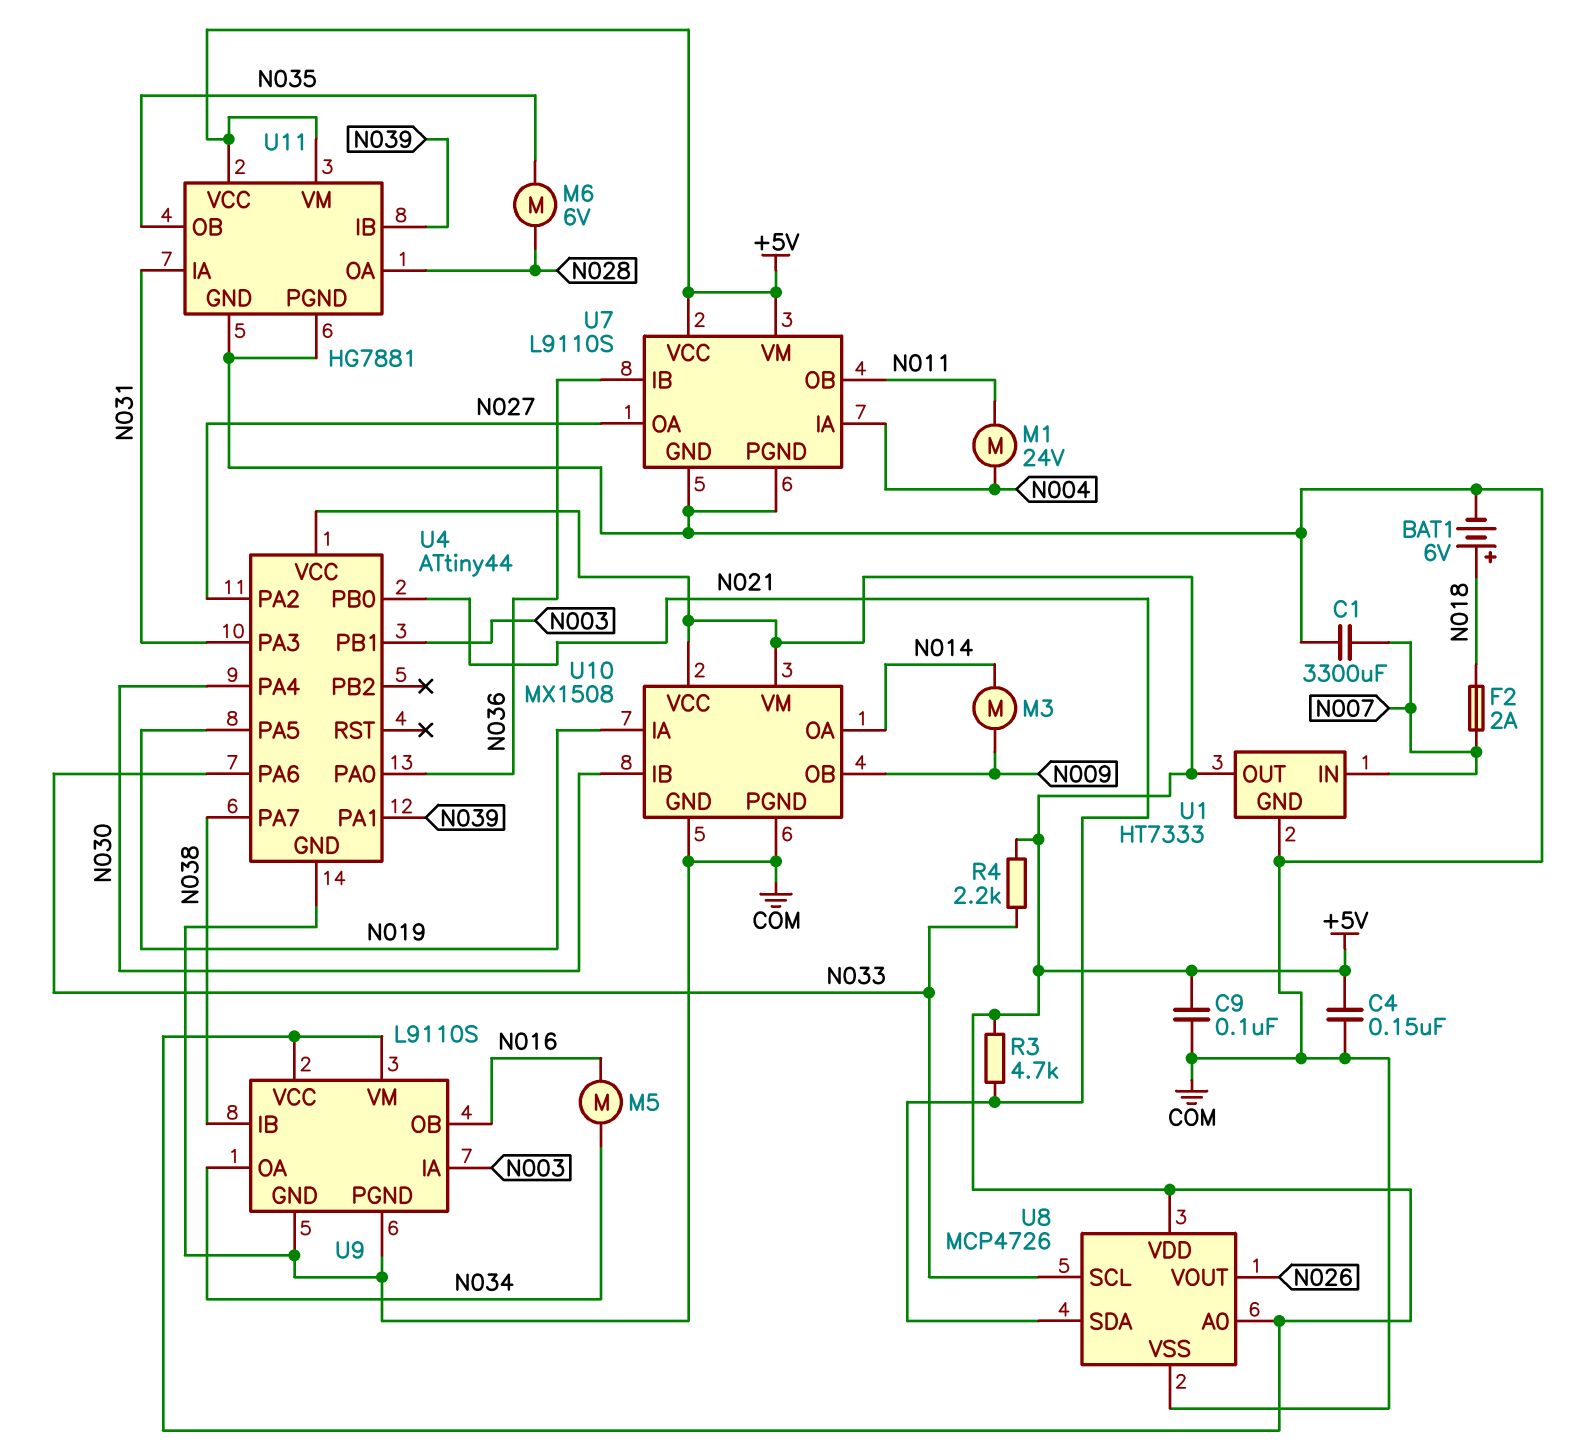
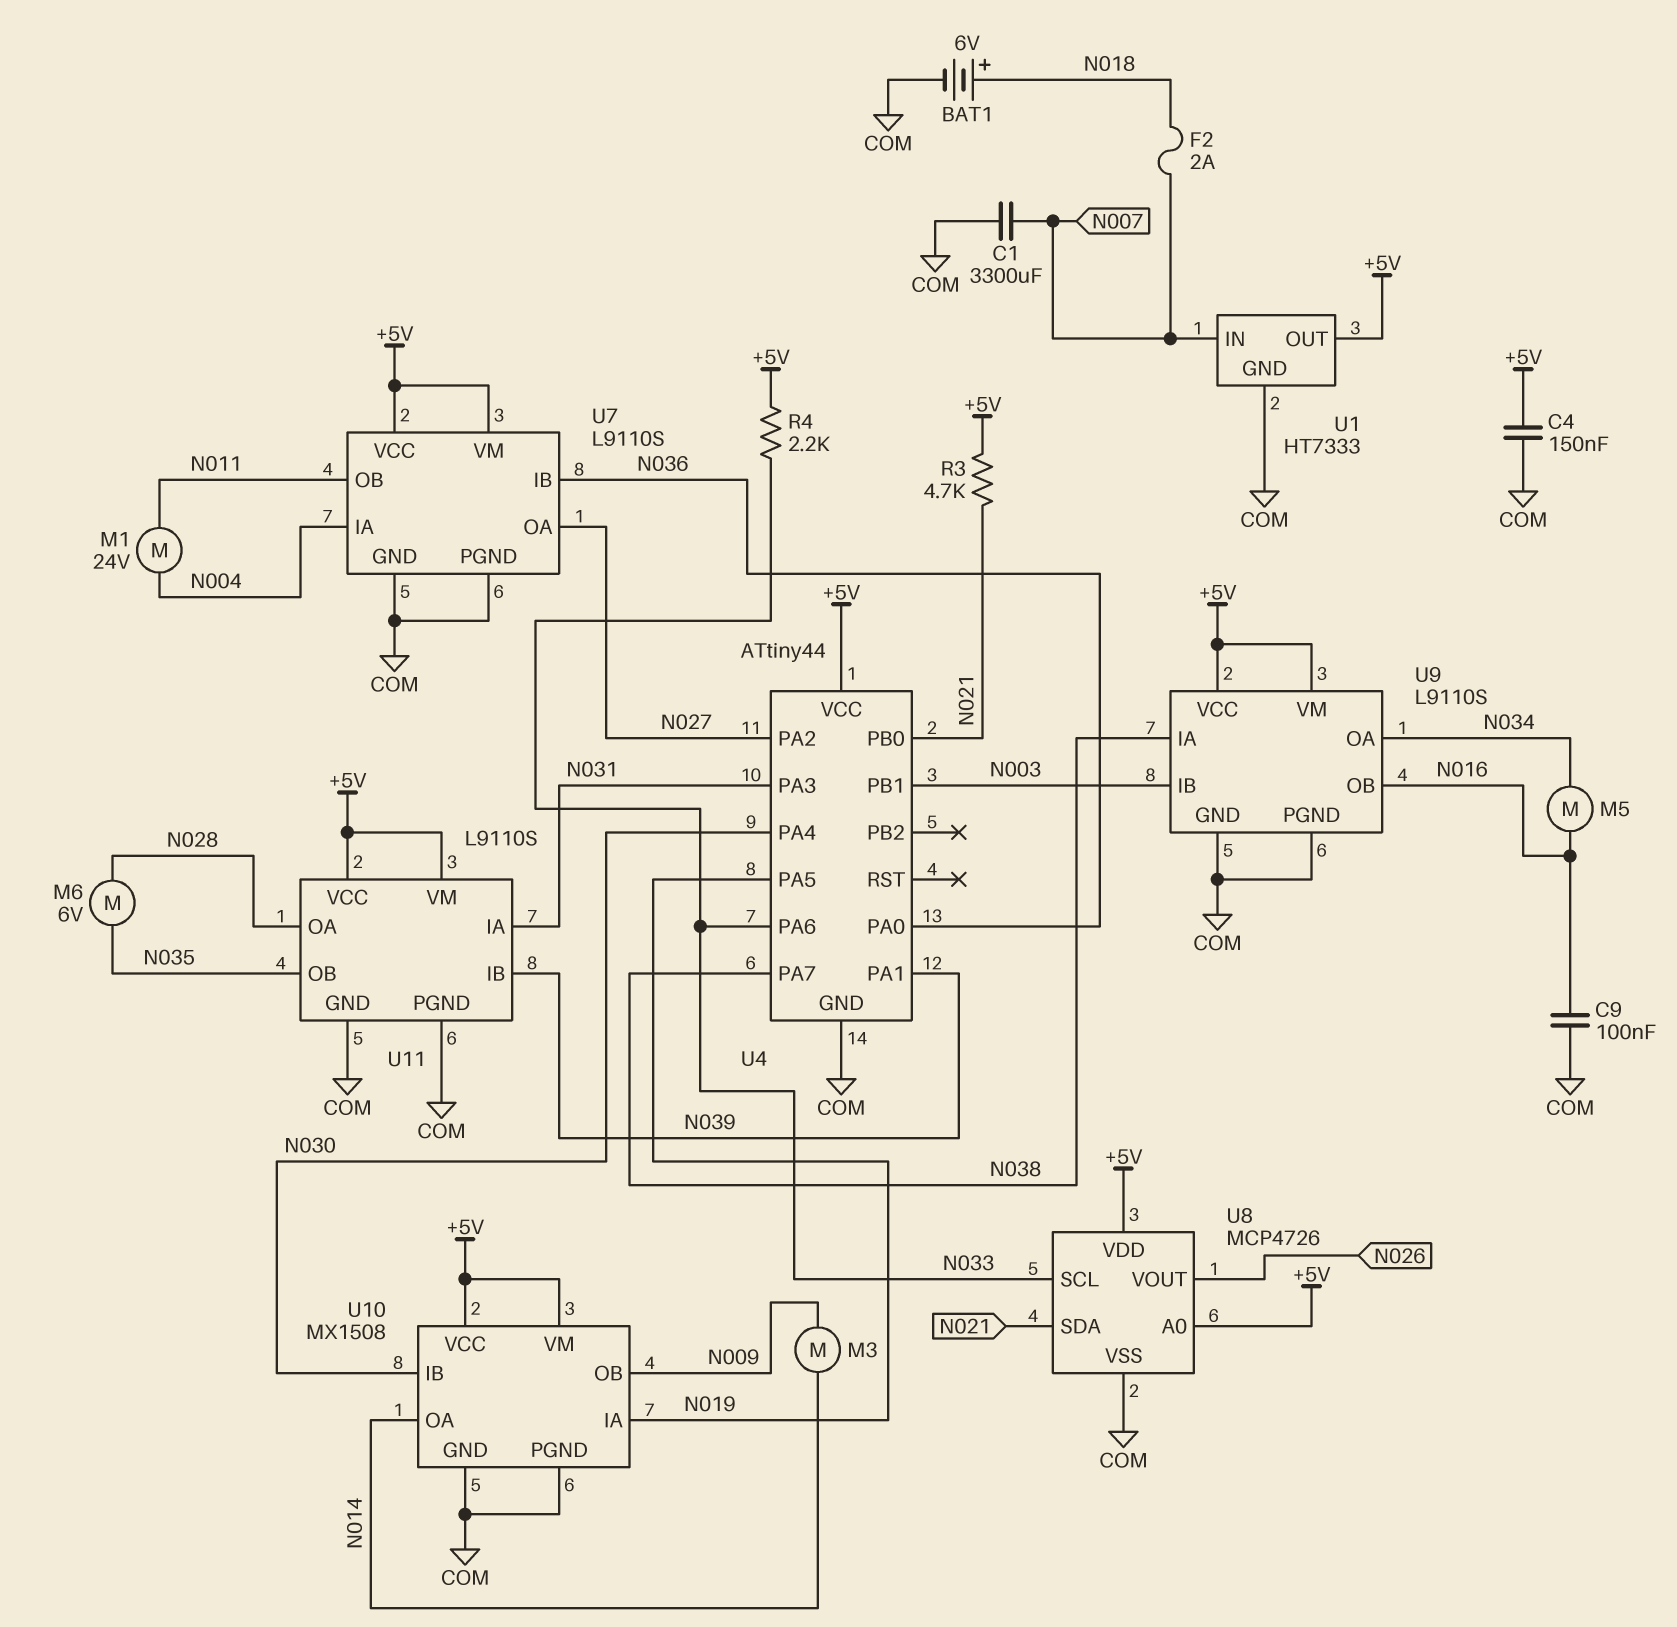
C9: 100nF (+5V, COM) -> 100nF (COM, N016)
U9 pin IA: N003 -> N038
U9 pin IB: N038 -> N003
U11: HG7881 -> L9110S

